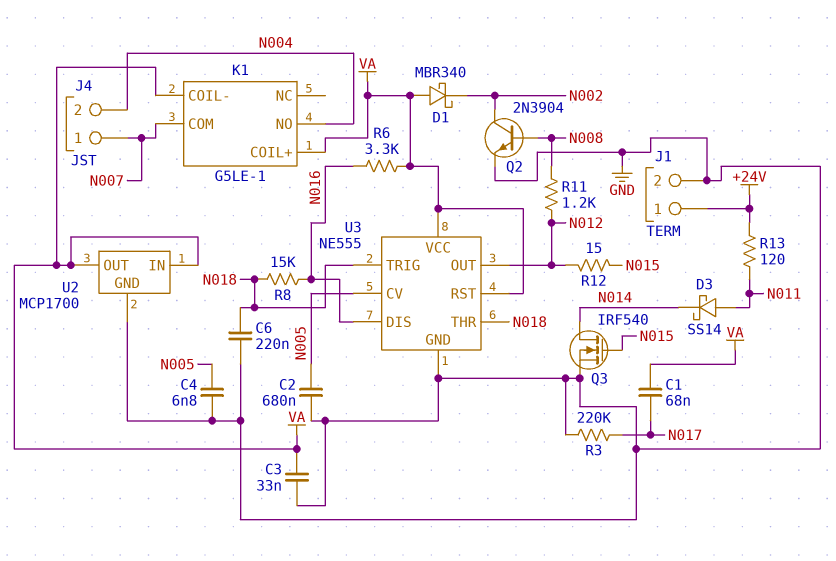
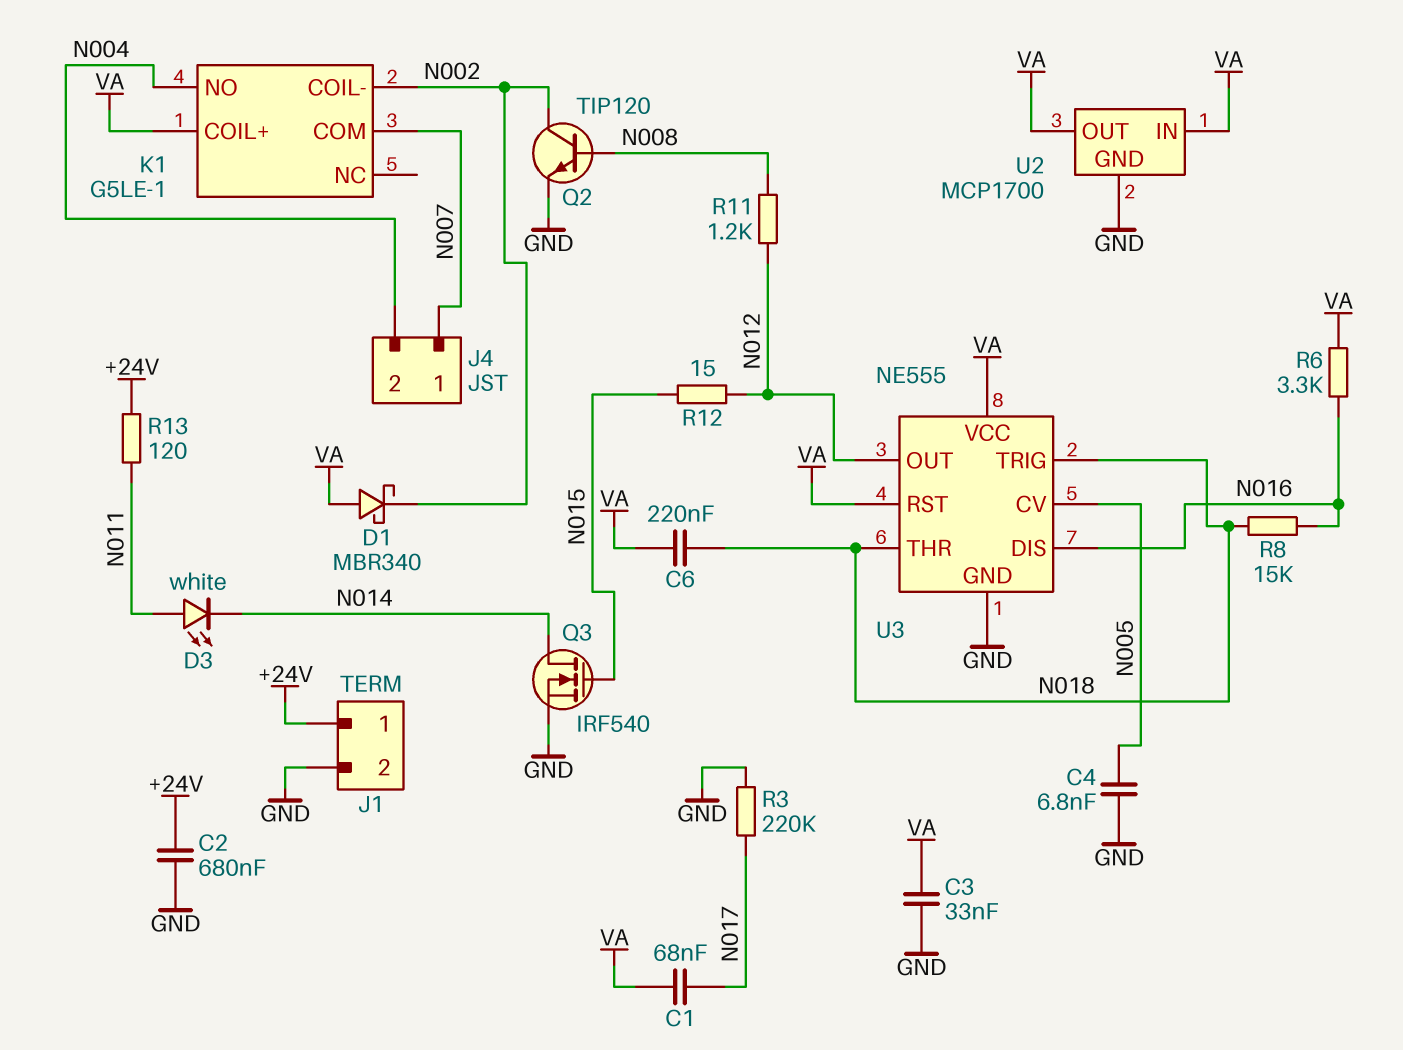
C2: 680nF (GND, N005) -> 680nF (+24V, GND)
C6: 220nF (GND, N018) -> 220nF (N018, VA)
D3: schottky SS14 (A N011, K N014) -> LED white (A N011, K N014)
K1 pin COIL-: VA -> N002
Q2: NPN 2N3904 (B N008, C N002, E GND) -> NPN TIP120 (B N008, C N002, E GND)

